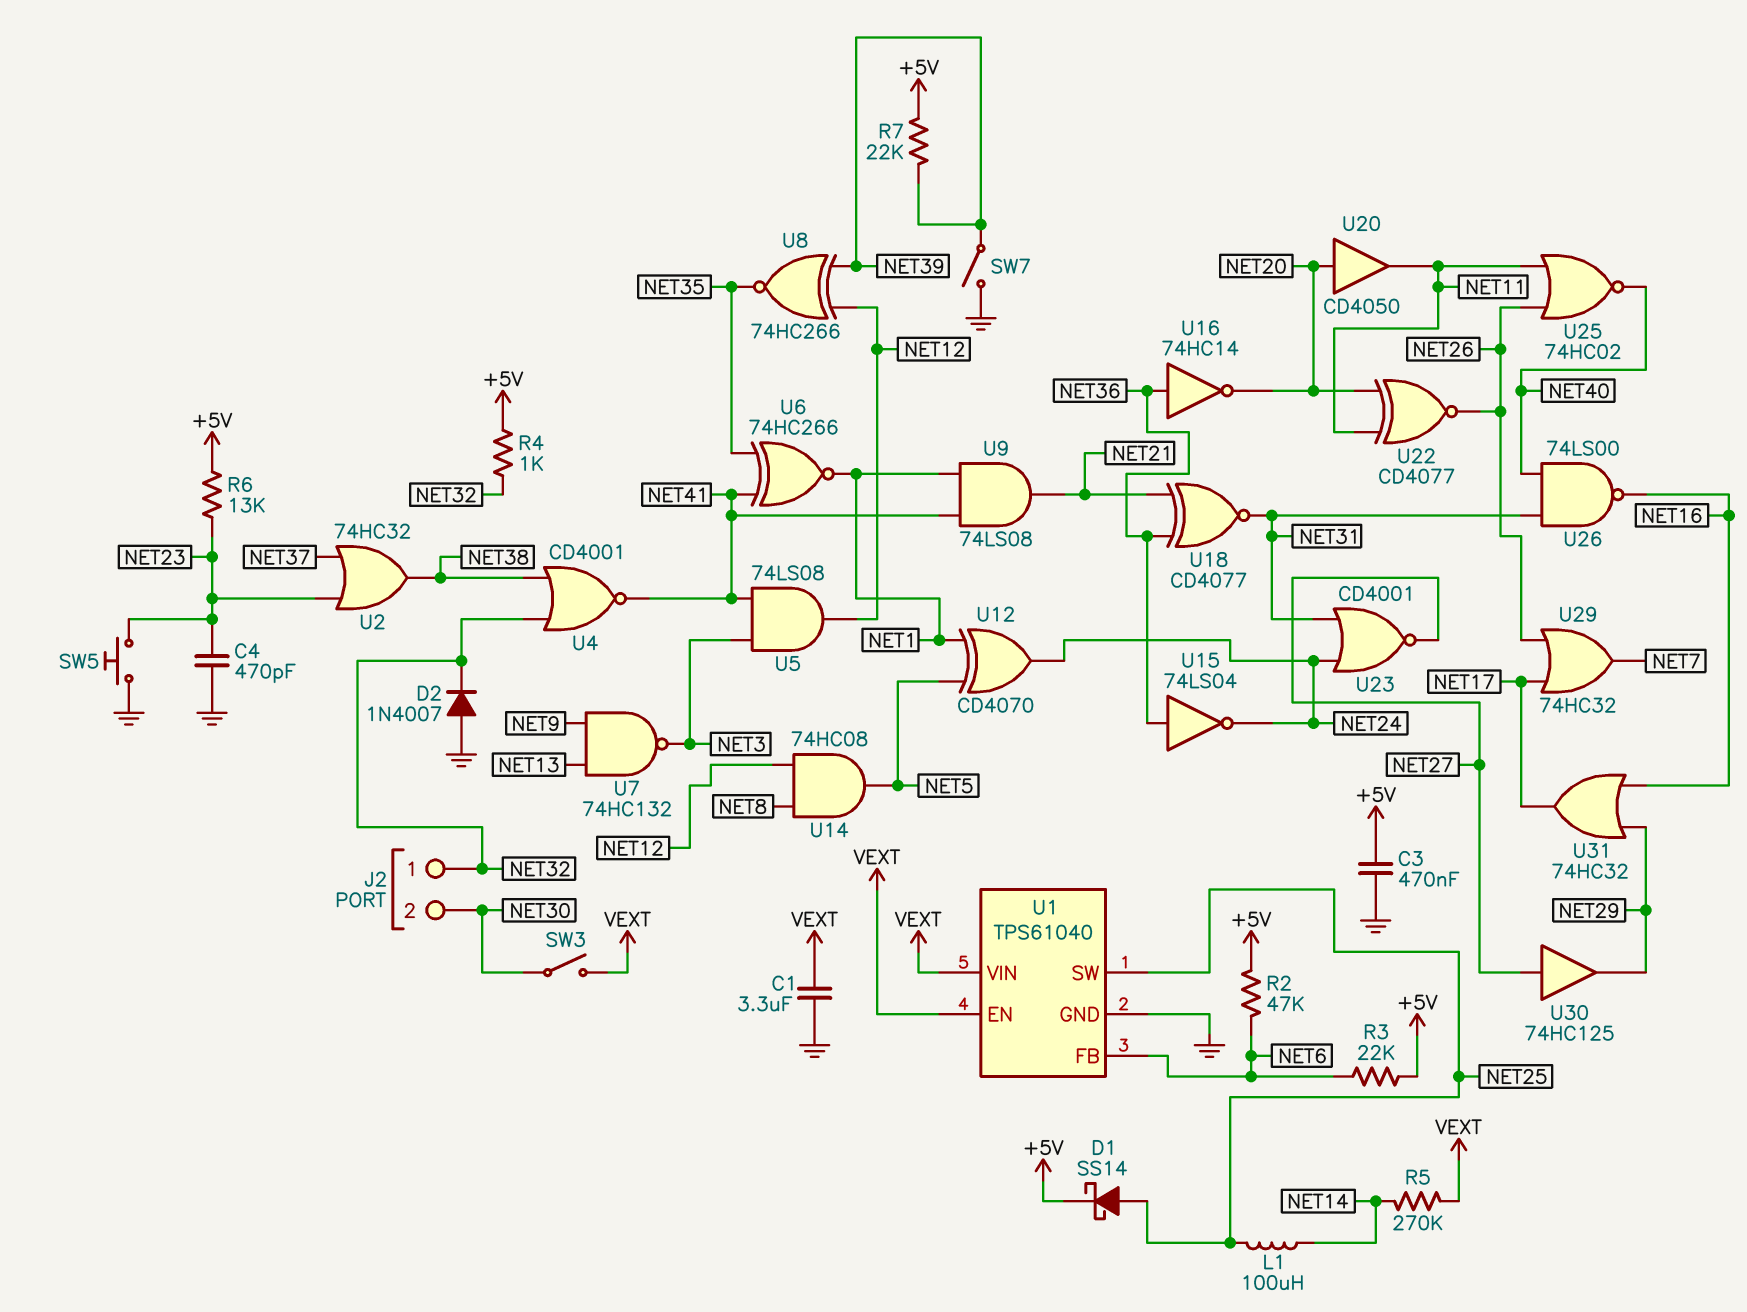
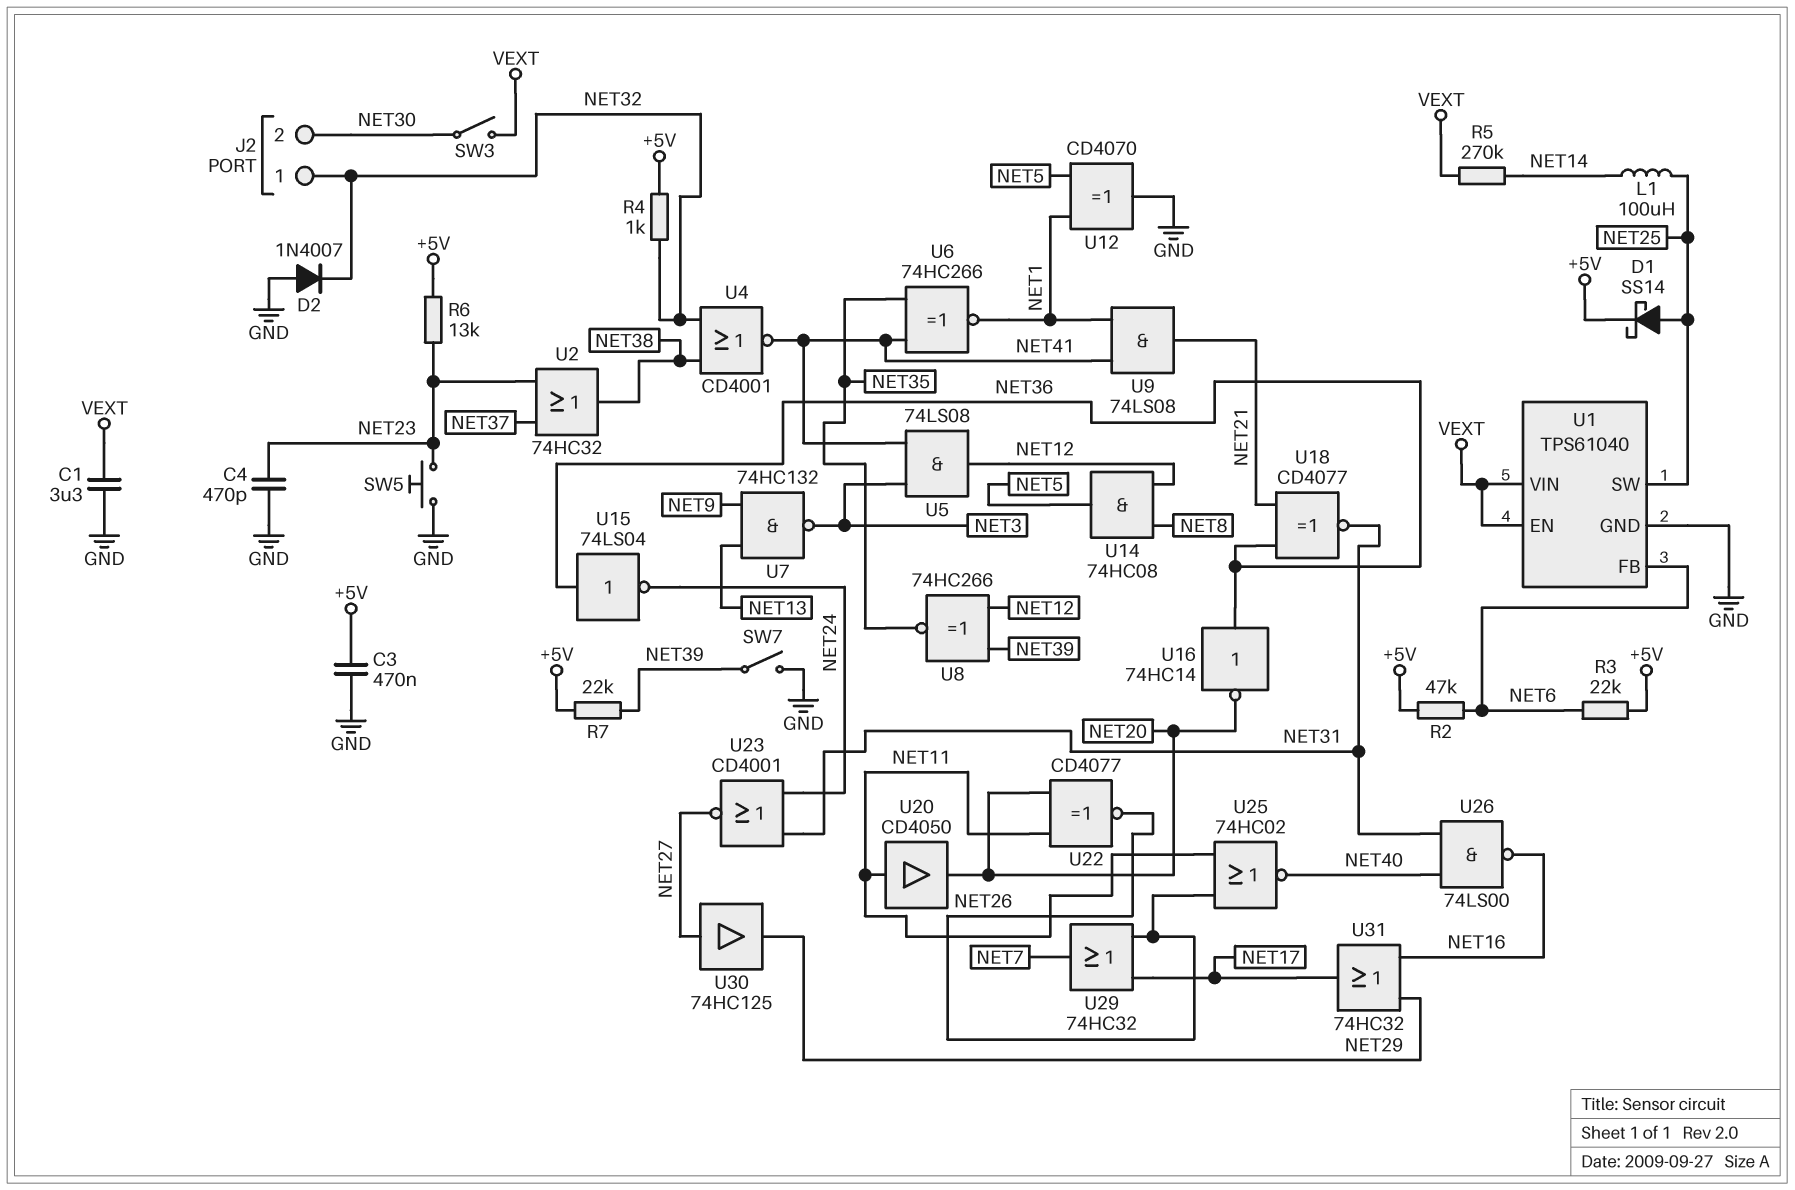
U12: XOR CD4070 (in NET1, in NET5, out NET24) -> XOR CD4070 (in NET1, in NET5, out GND)
U20: buffer CD4050 (in NET20, out NET11) -> buffer CD4050 (in NET11, out NET20)

